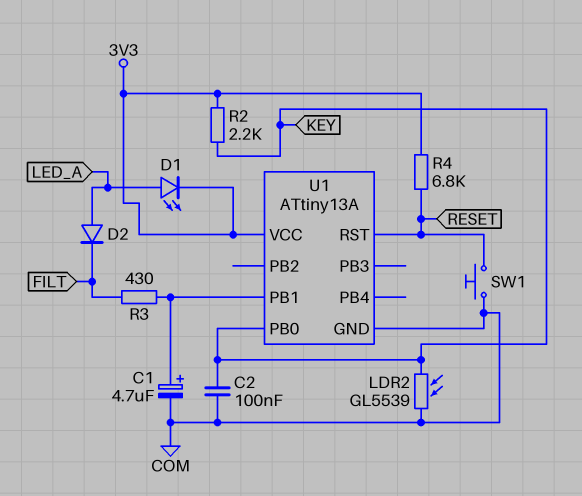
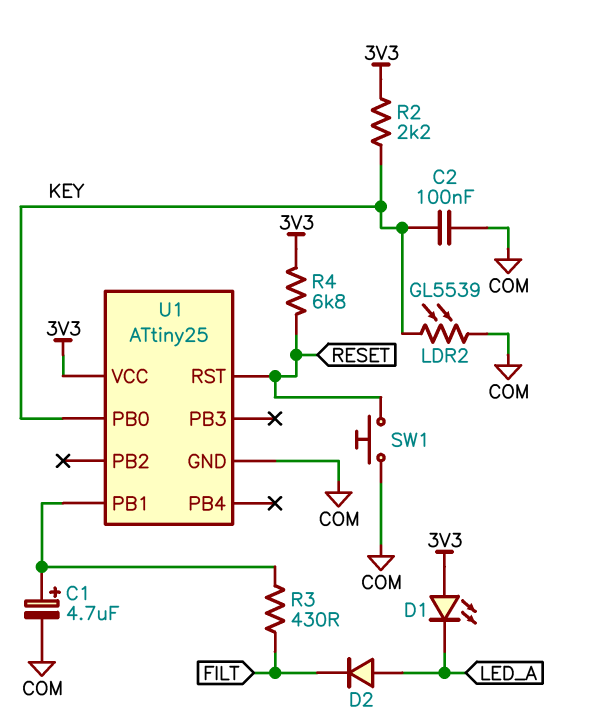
D1: LED (A LED_A, K 3V3) -> LED (A 3V3, K LED_A)
U1: ATtiny13A -> ATtiny25

